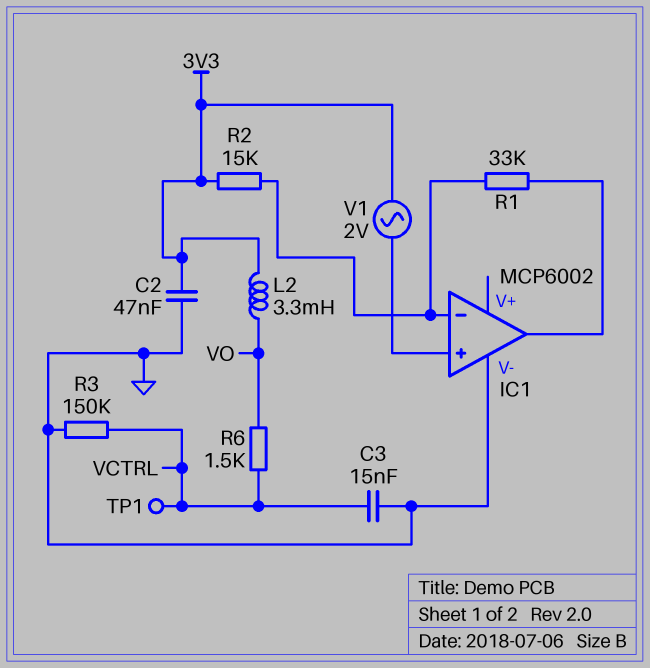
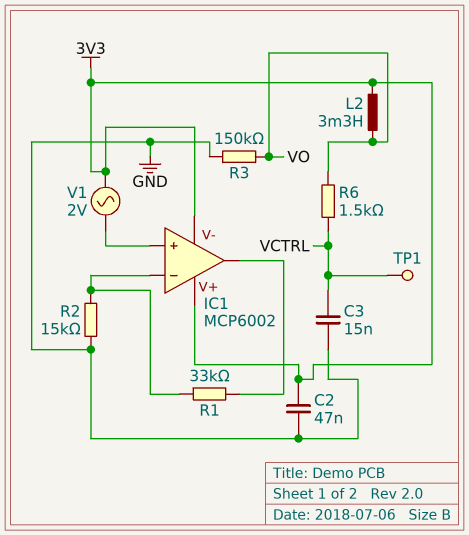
IC1 pin V+: none -> 3V3
IC1 pin V-: GND -> 3V3
R2: 15k (3V3, IC1/in-) -> 15k (GND, IC1/in-)
R3: 150k (GND, VCTRL) -> 150k (GND, VO)

